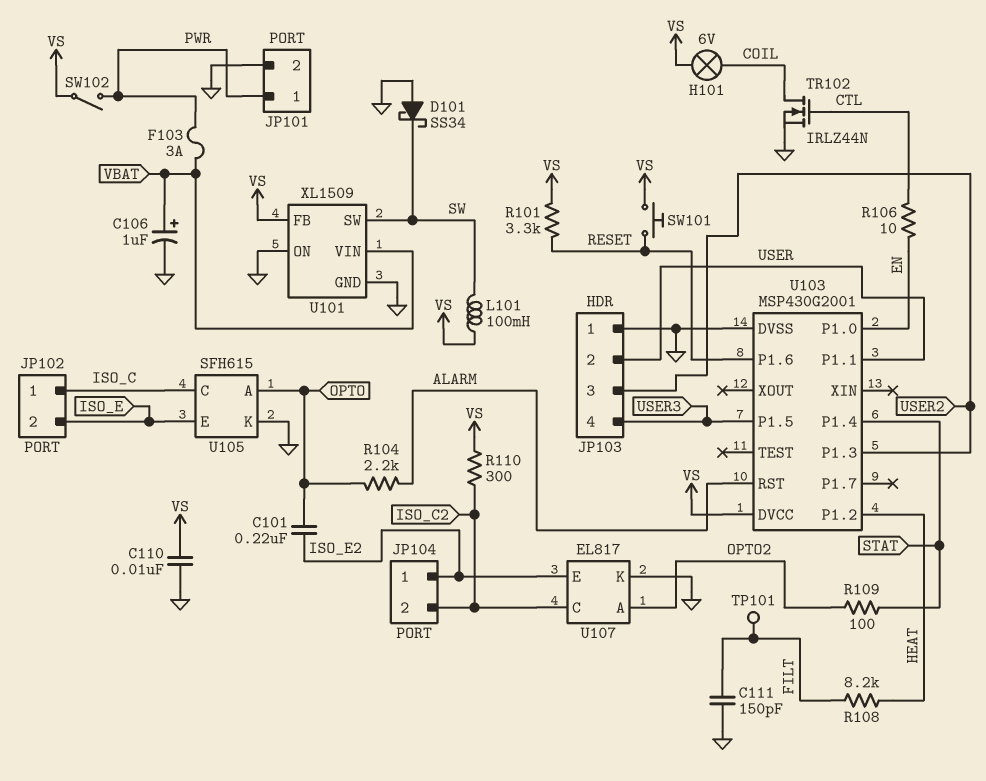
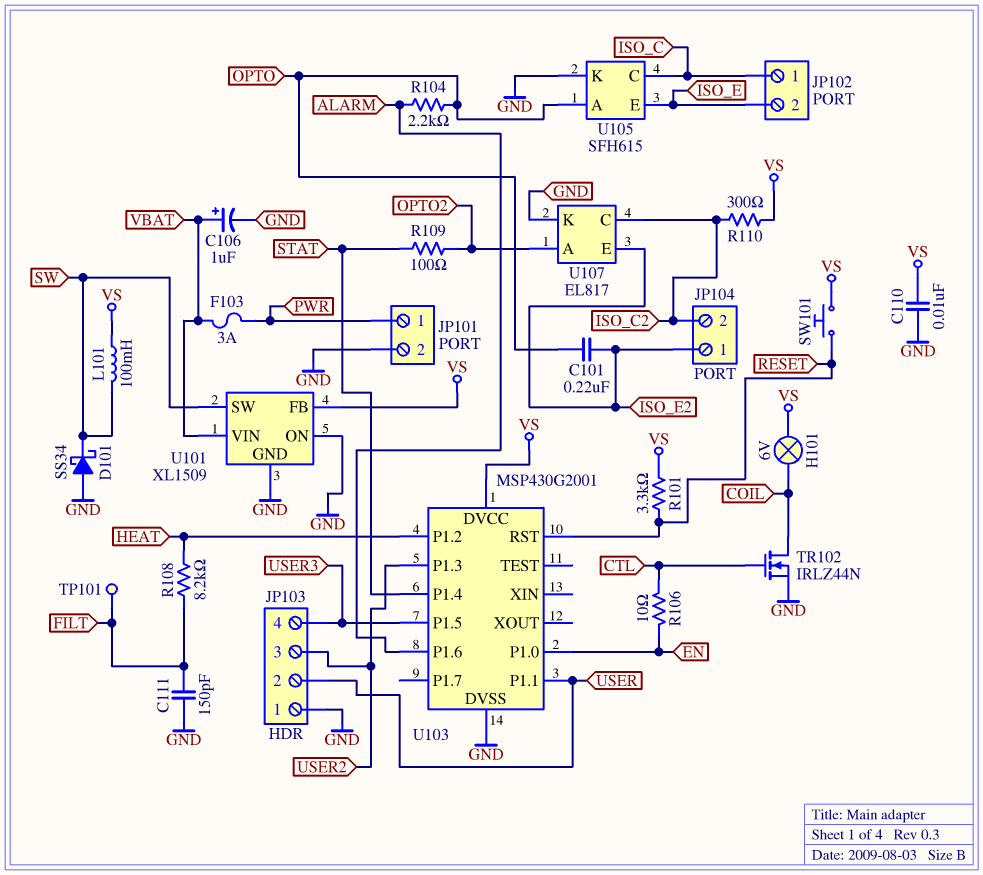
SW102: switch (PWR, VS) -> none
U103 pin P1.6: RESET -> ALARM
U103 pin RST: ALARM -> RESET

